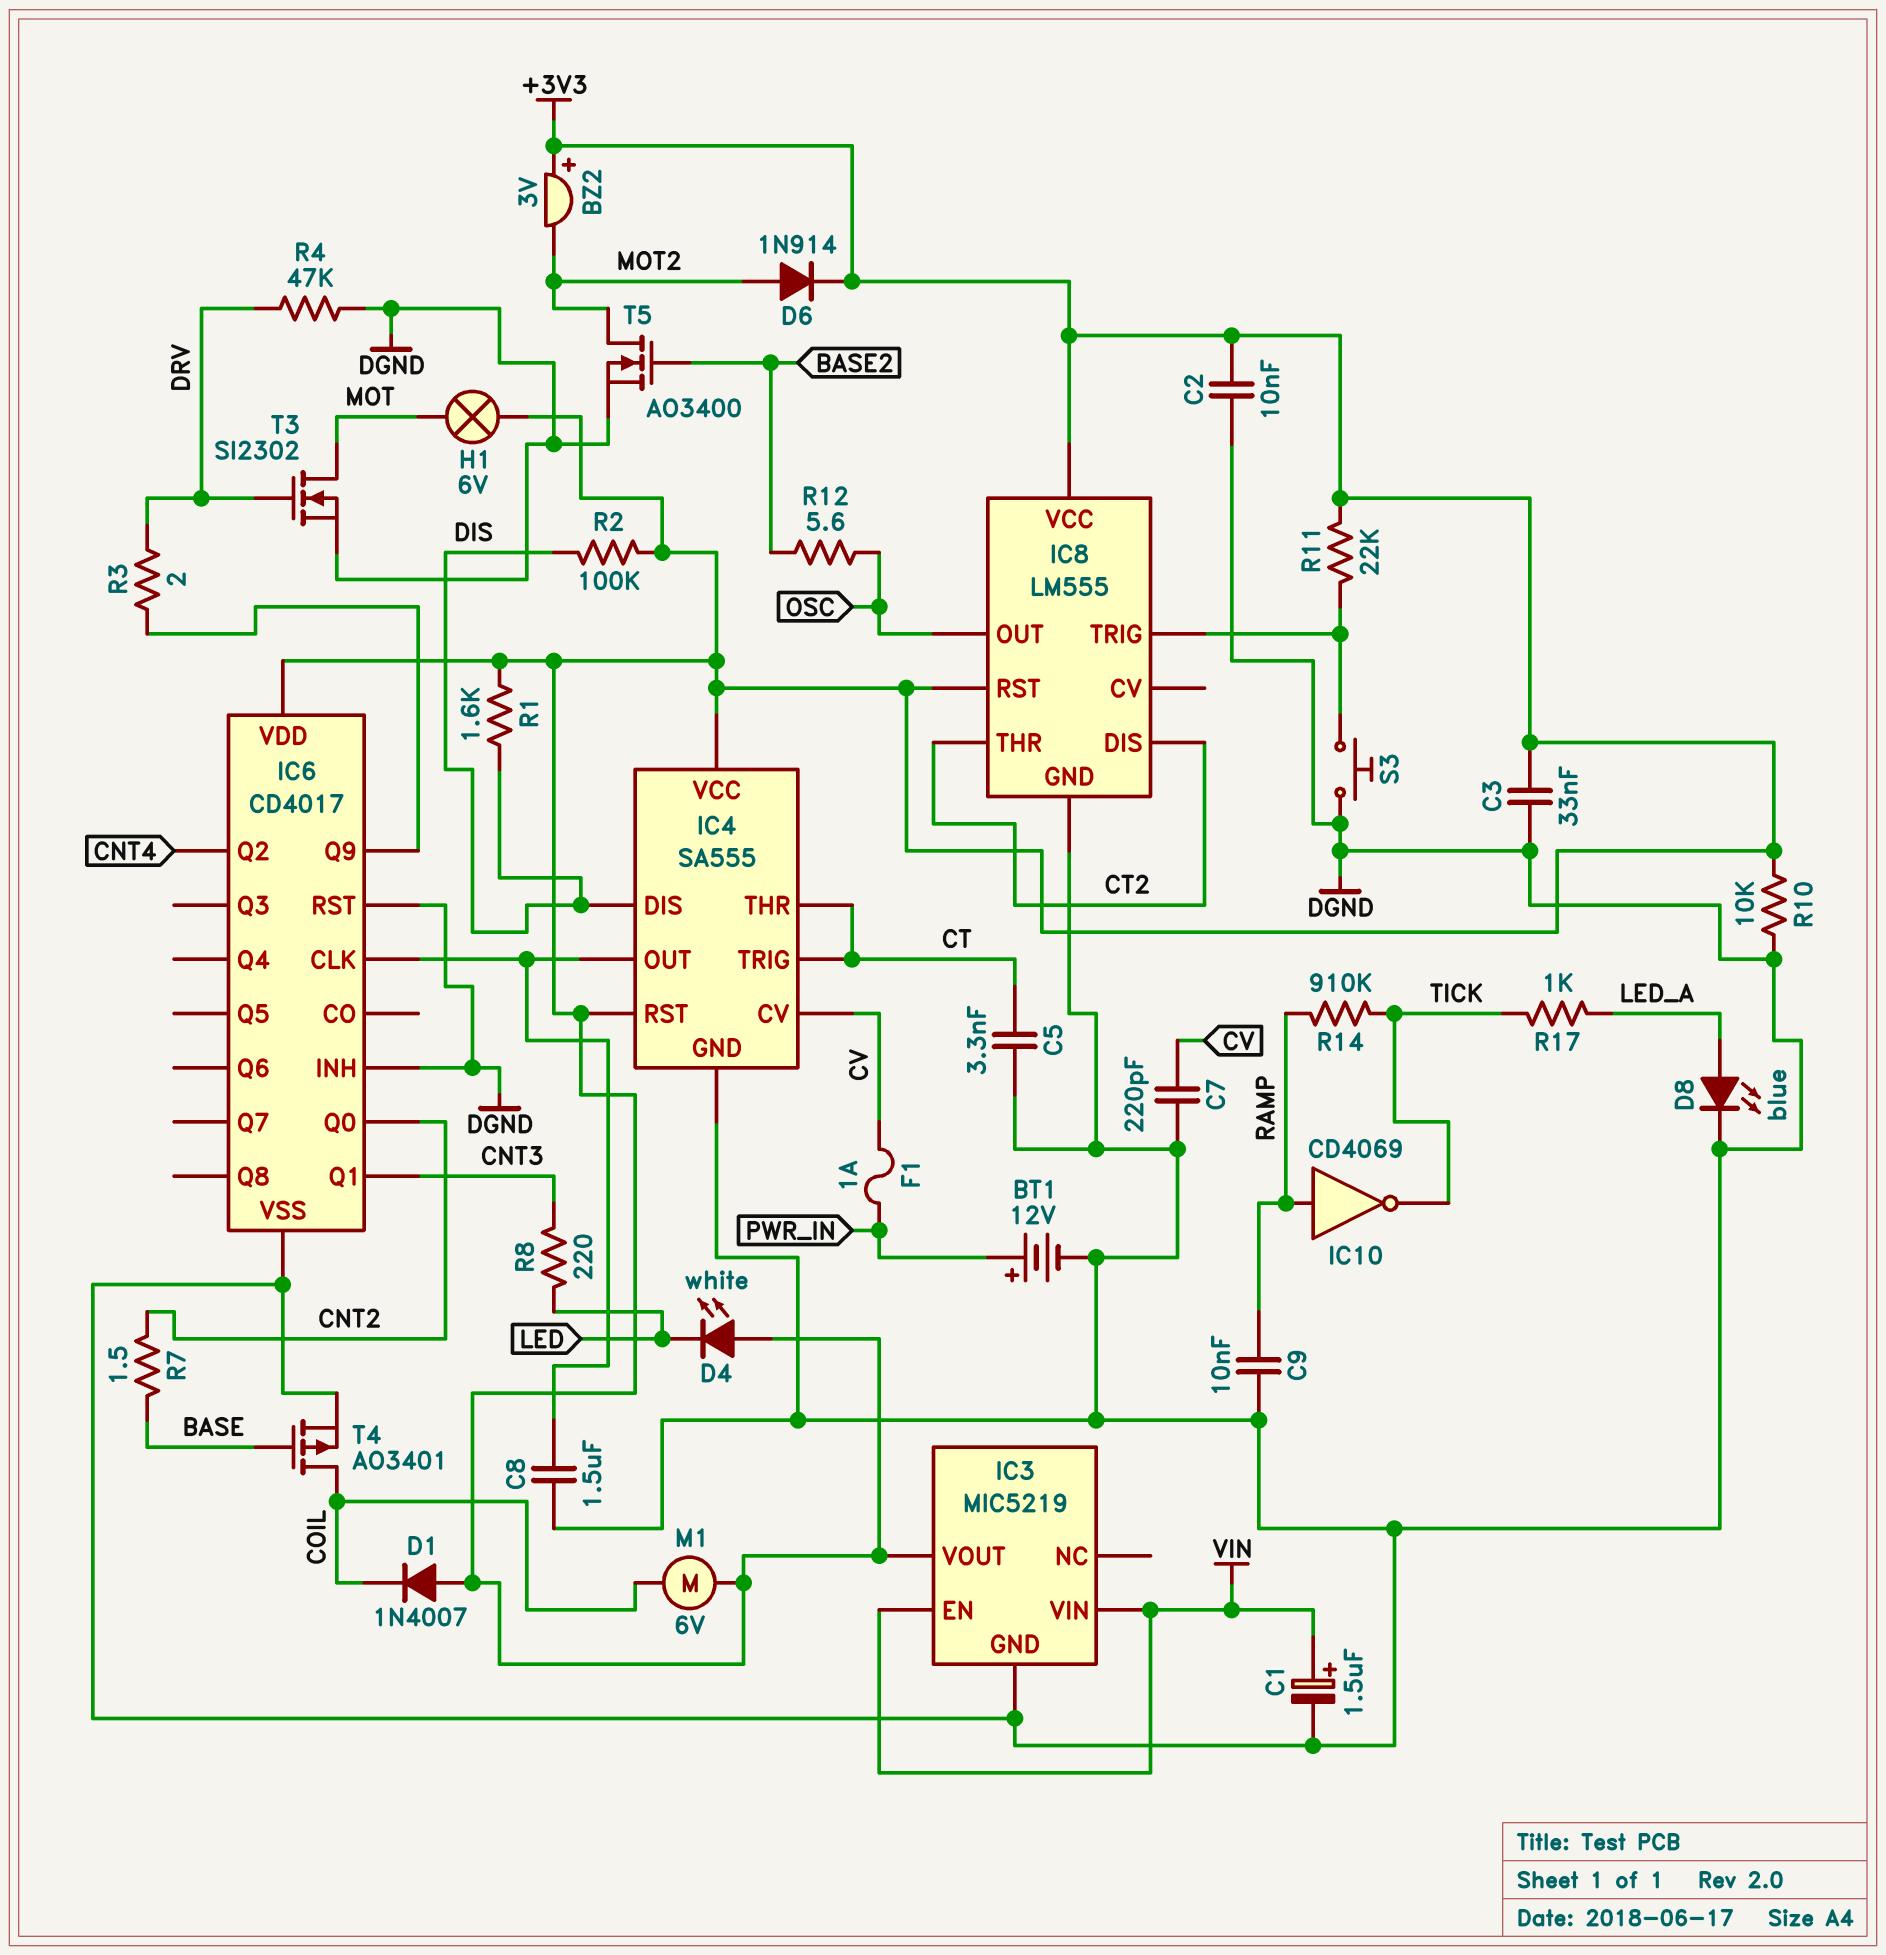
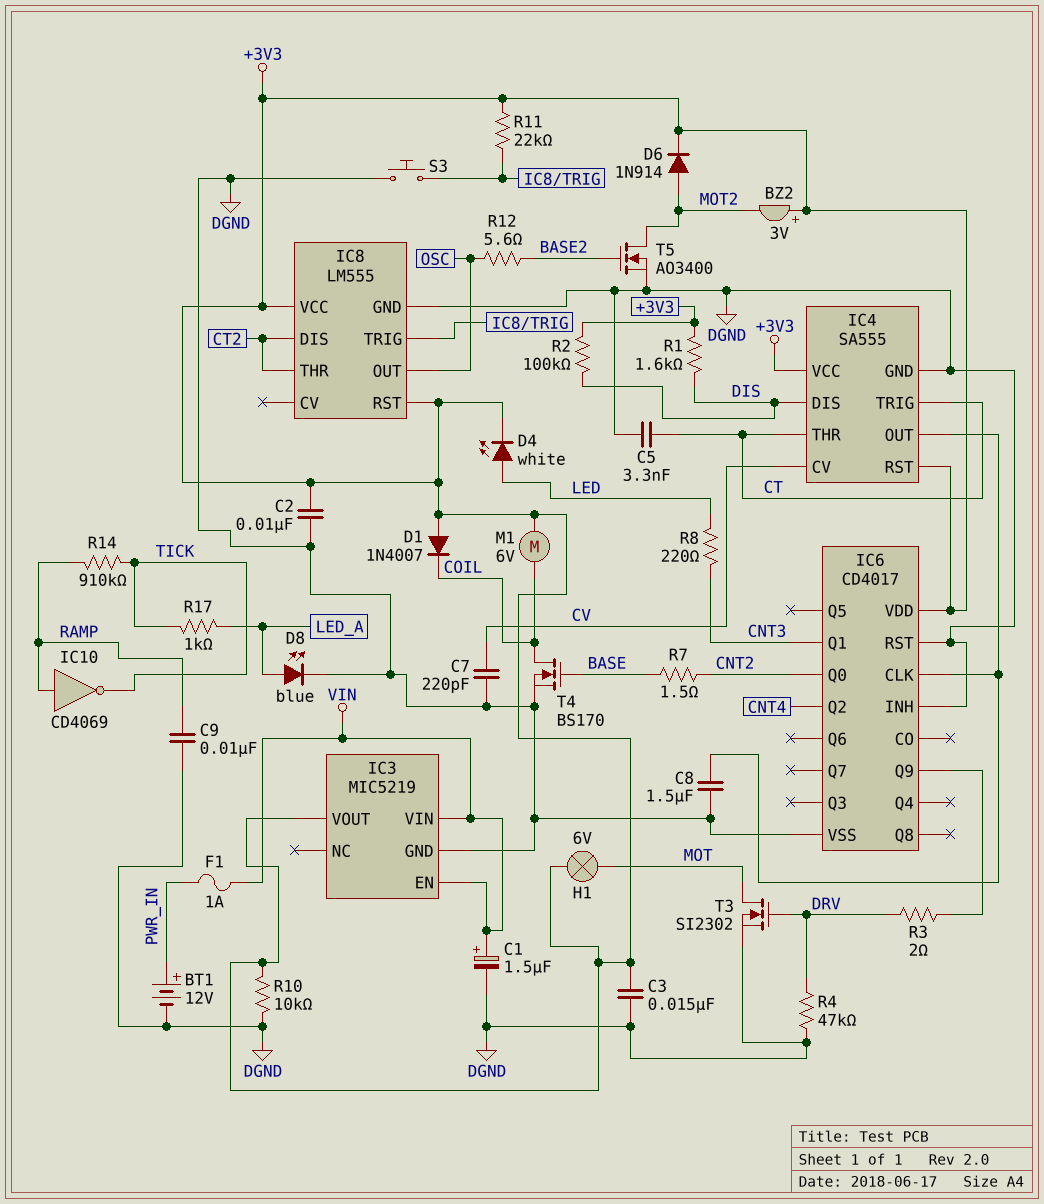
C3: 33nF (+3V3, DGND) -> 15nF (+3V3, DGND)
D4: LED white (A +3V3, K LED) -> LED white (A LED, K +3V3)
F1: 1A (CV, PWR_IN) -> 1A (PWR_IN, VIN)
T4: PMOS AO3401 (G BASE, D COIL, S DGND) -> NMOS BS170 (G BASE, D COIL, S DGND)

